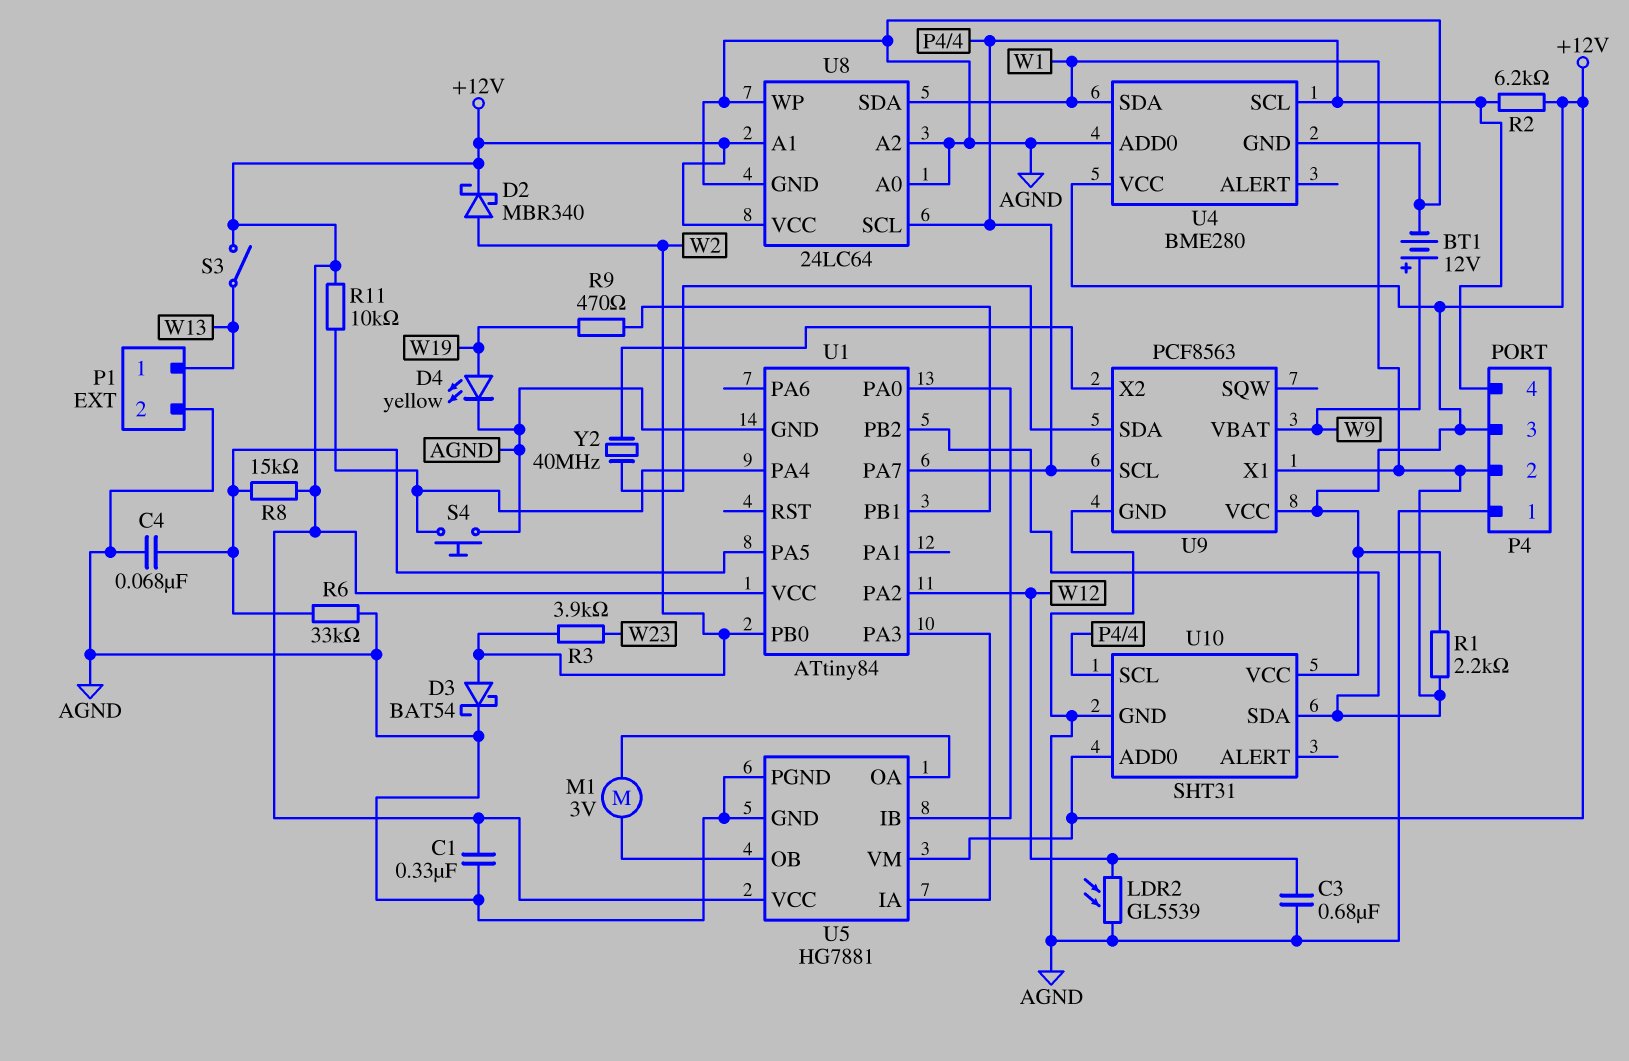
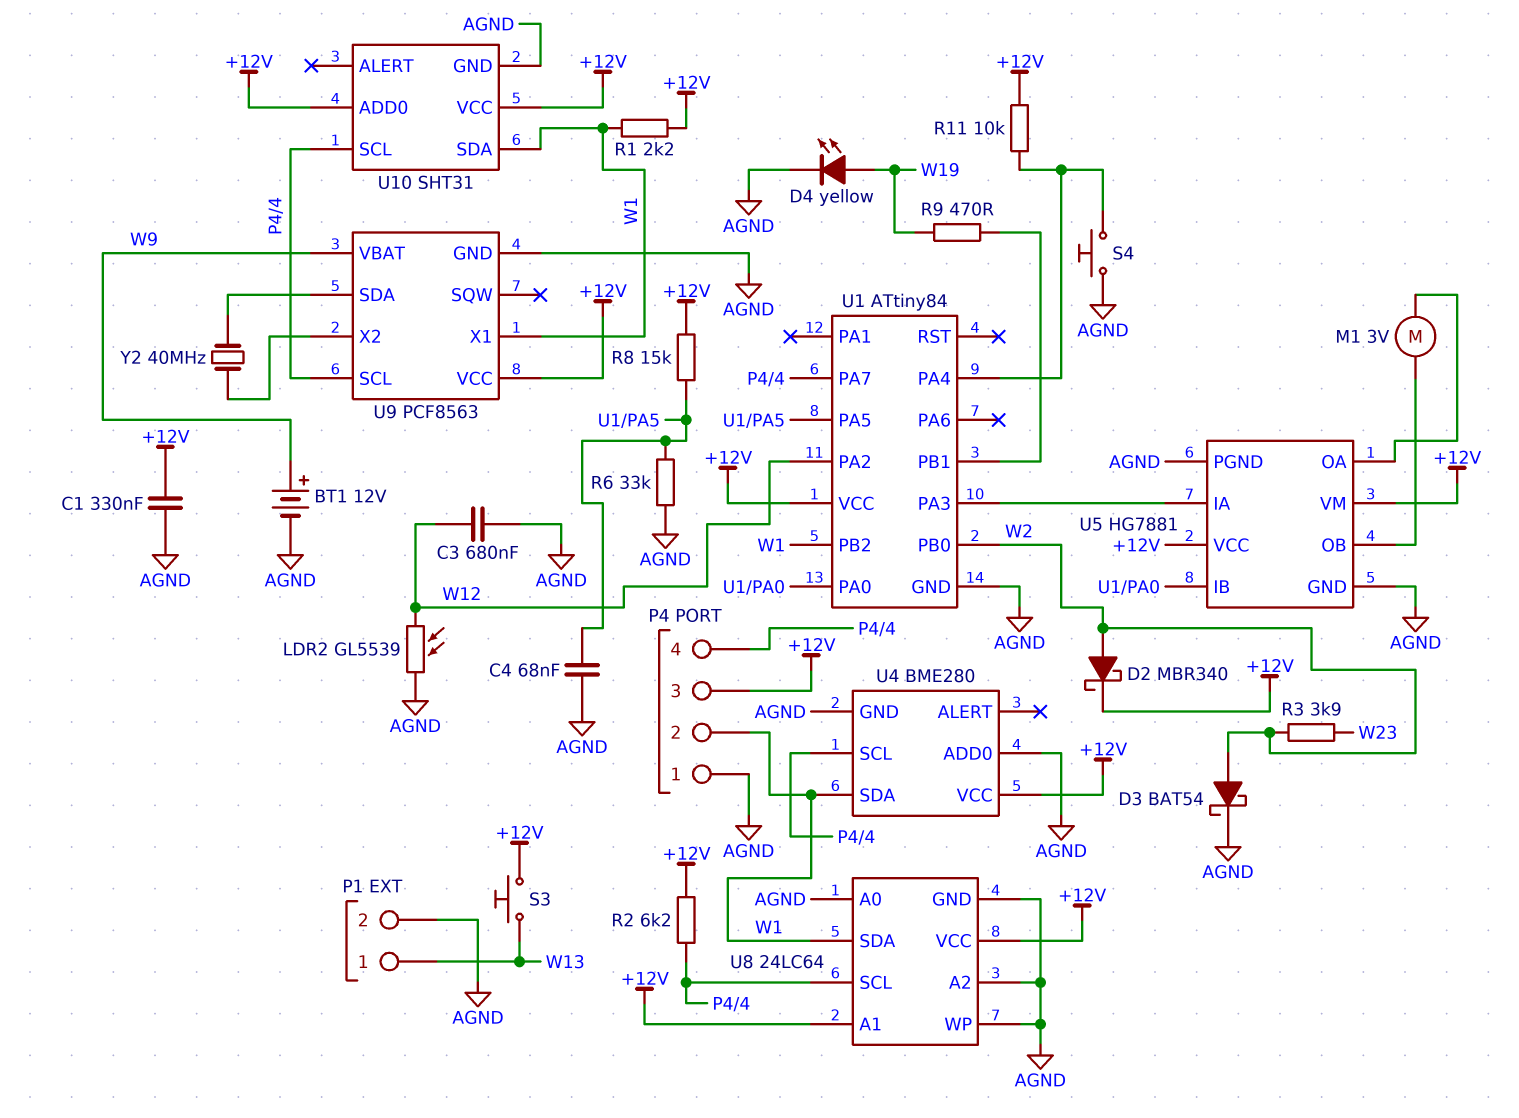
S3: switch (+12V, W13) -> button (+12V, W13)

